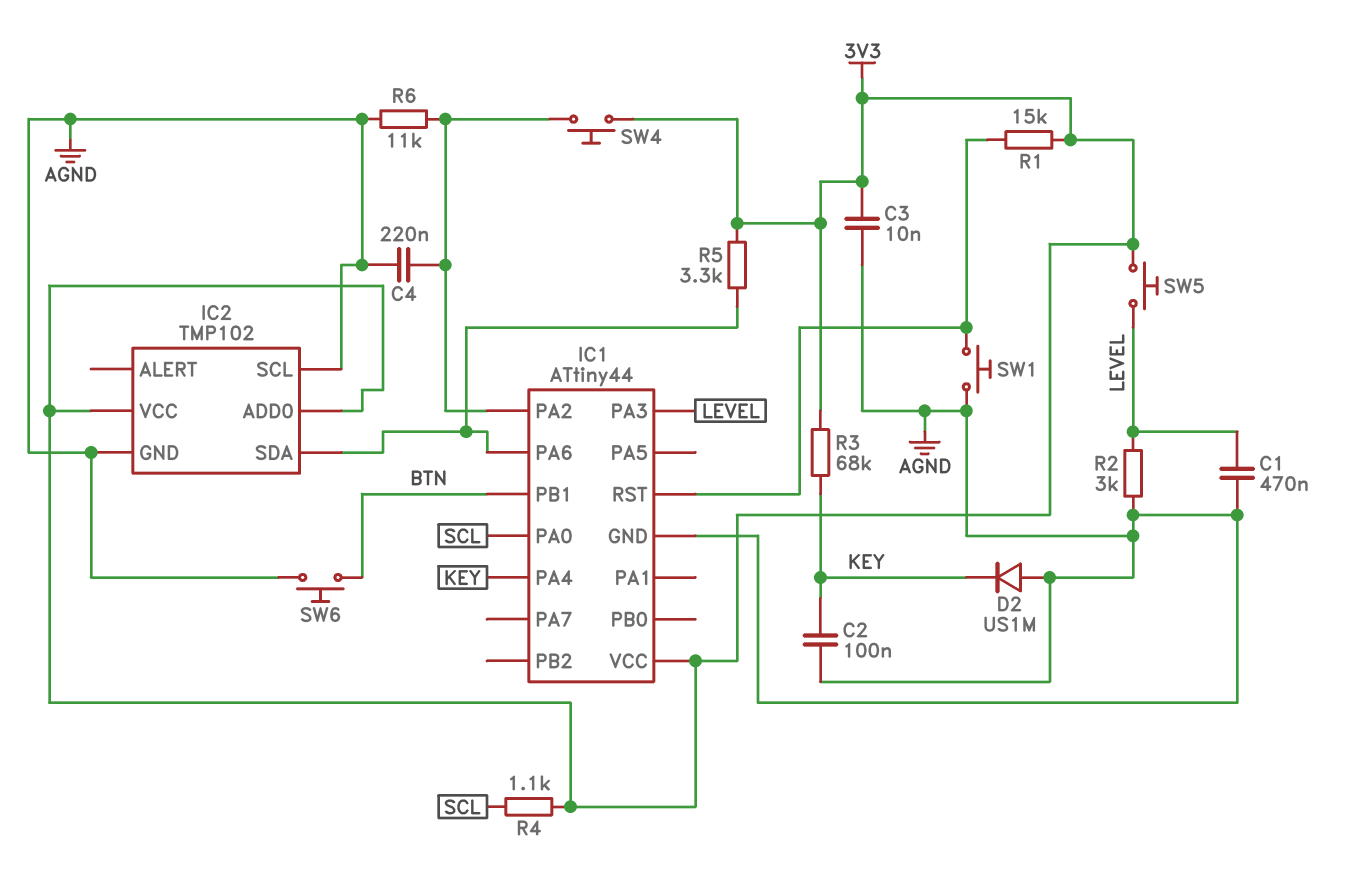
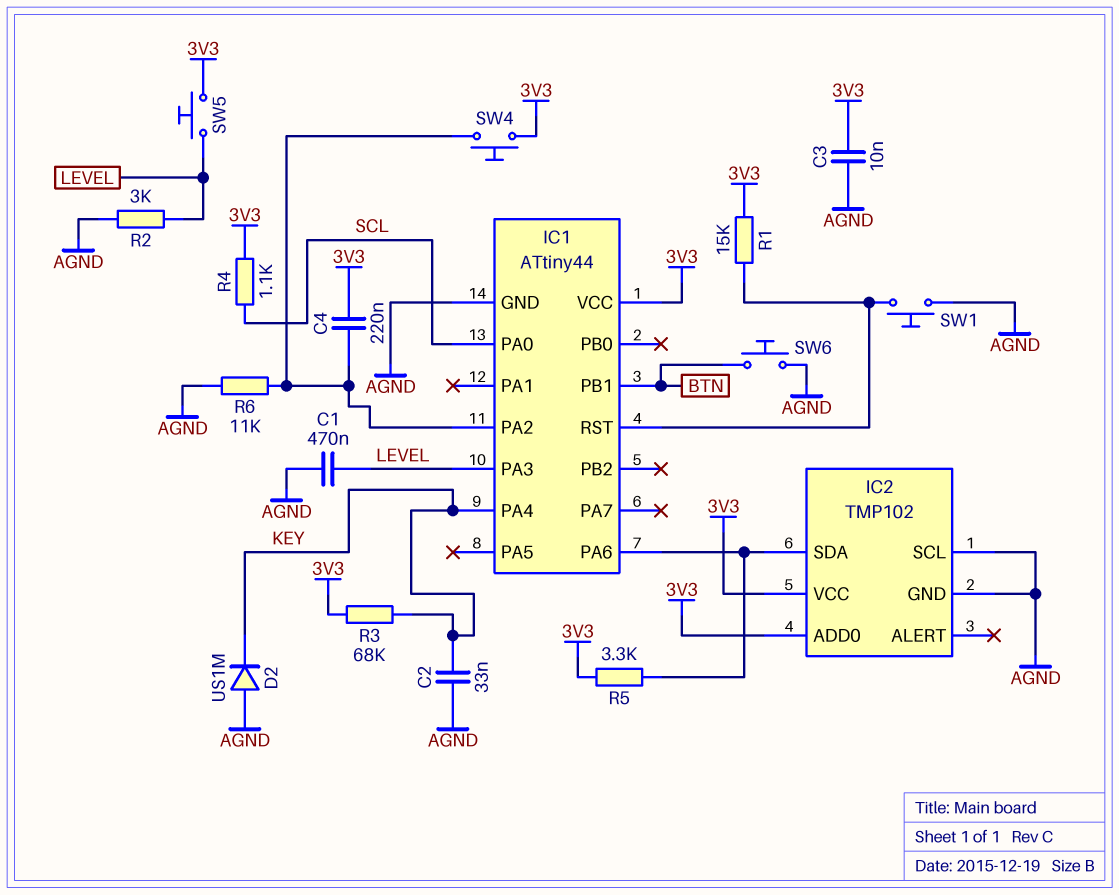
C2: 100nF (AGND, KEY) -> 33nF (AGND, KEY)
C4: 220nF (AGND, IC1/PA2) -> 220nF (3V3, IC1/PA2)

